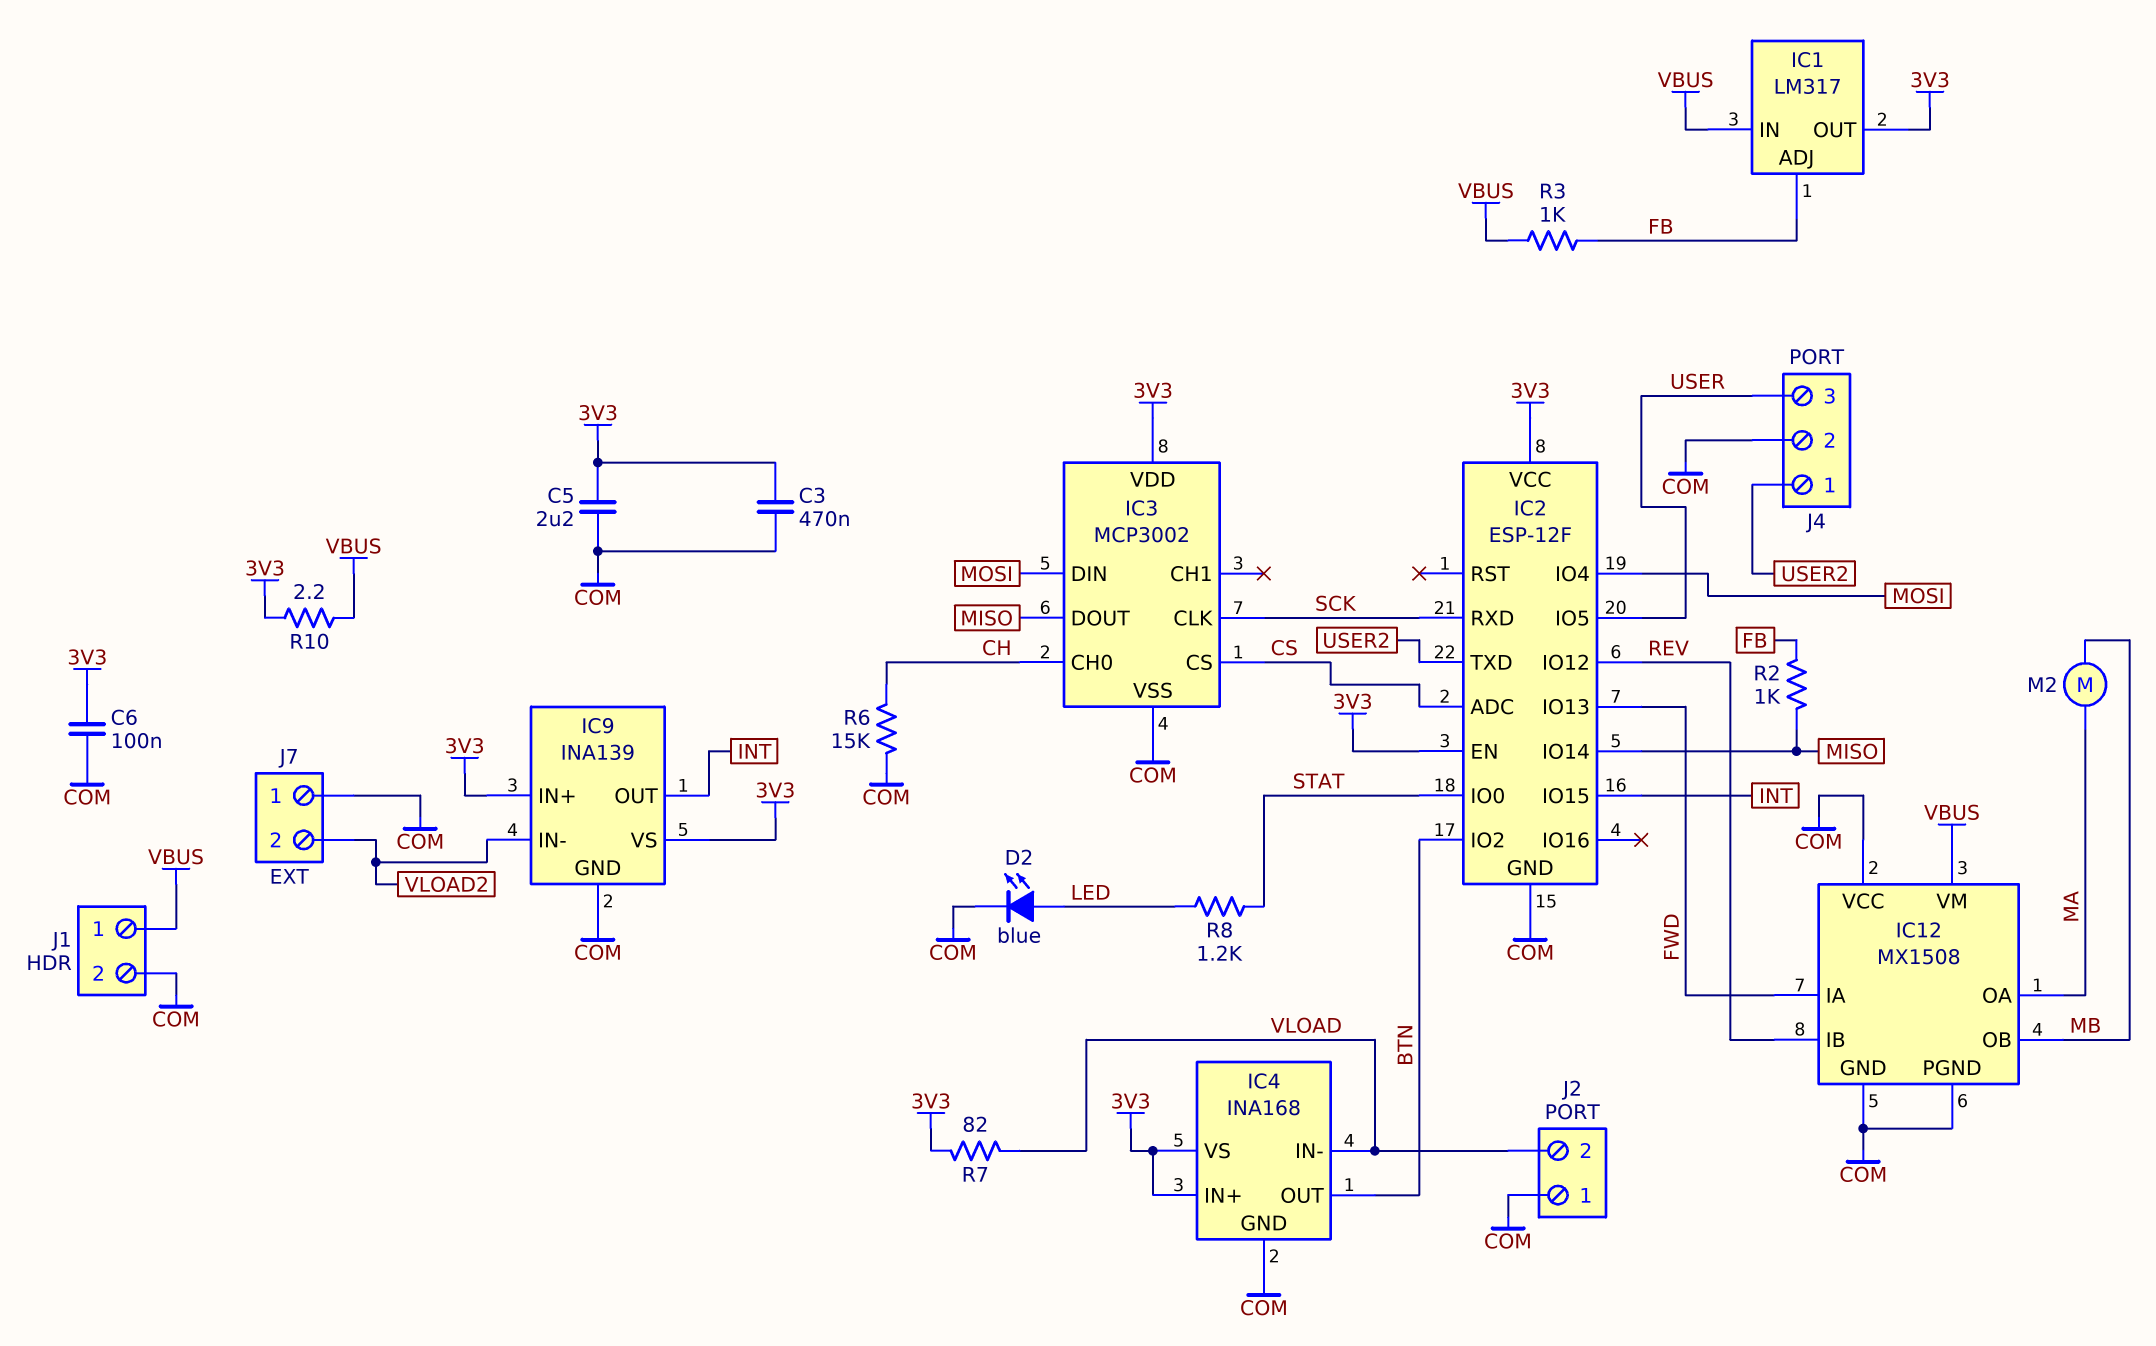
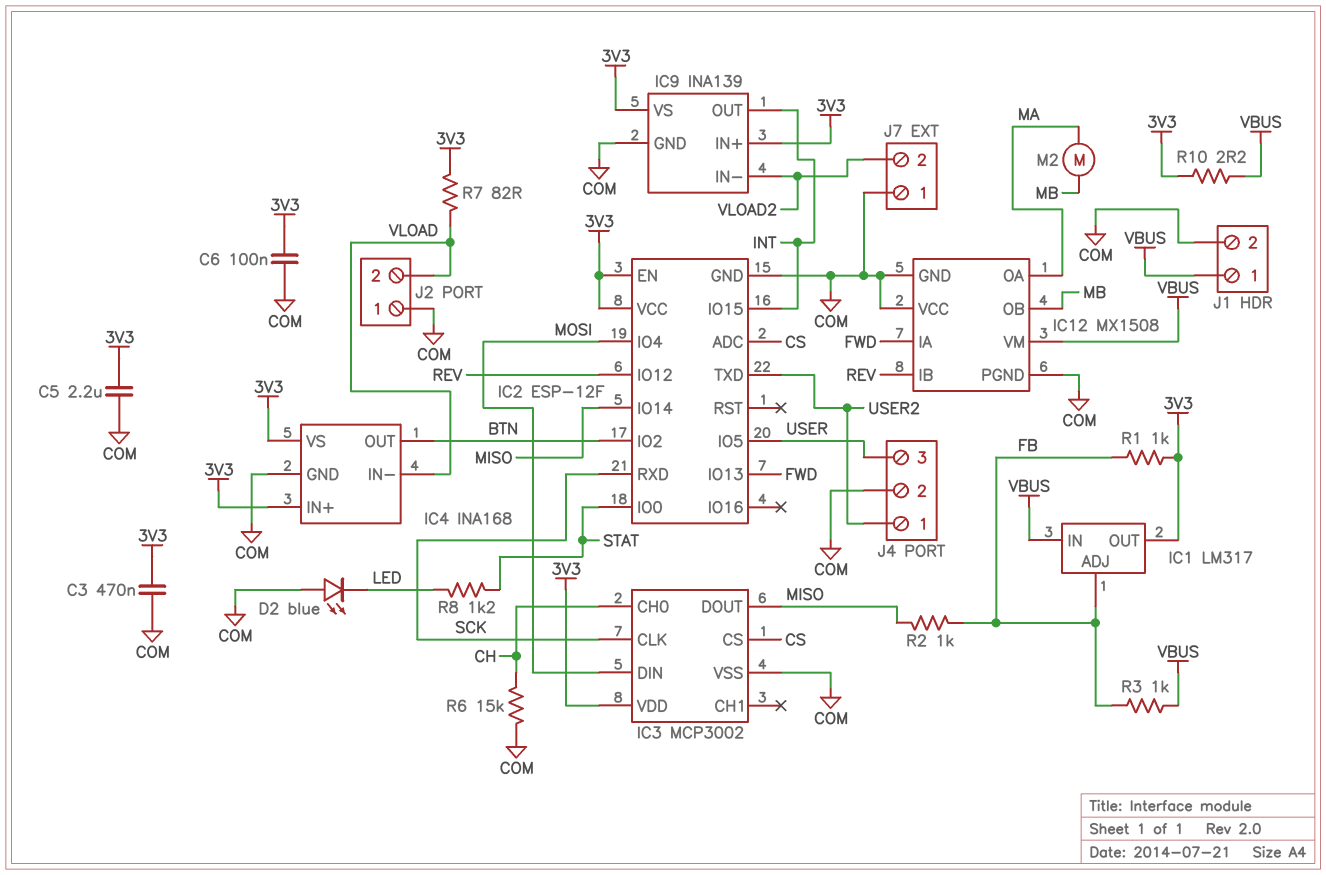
D2: LED blue (A LED, K COM) -> LED blue (A COM, K LED)
R1: none -> 1k (3V3, FB)

